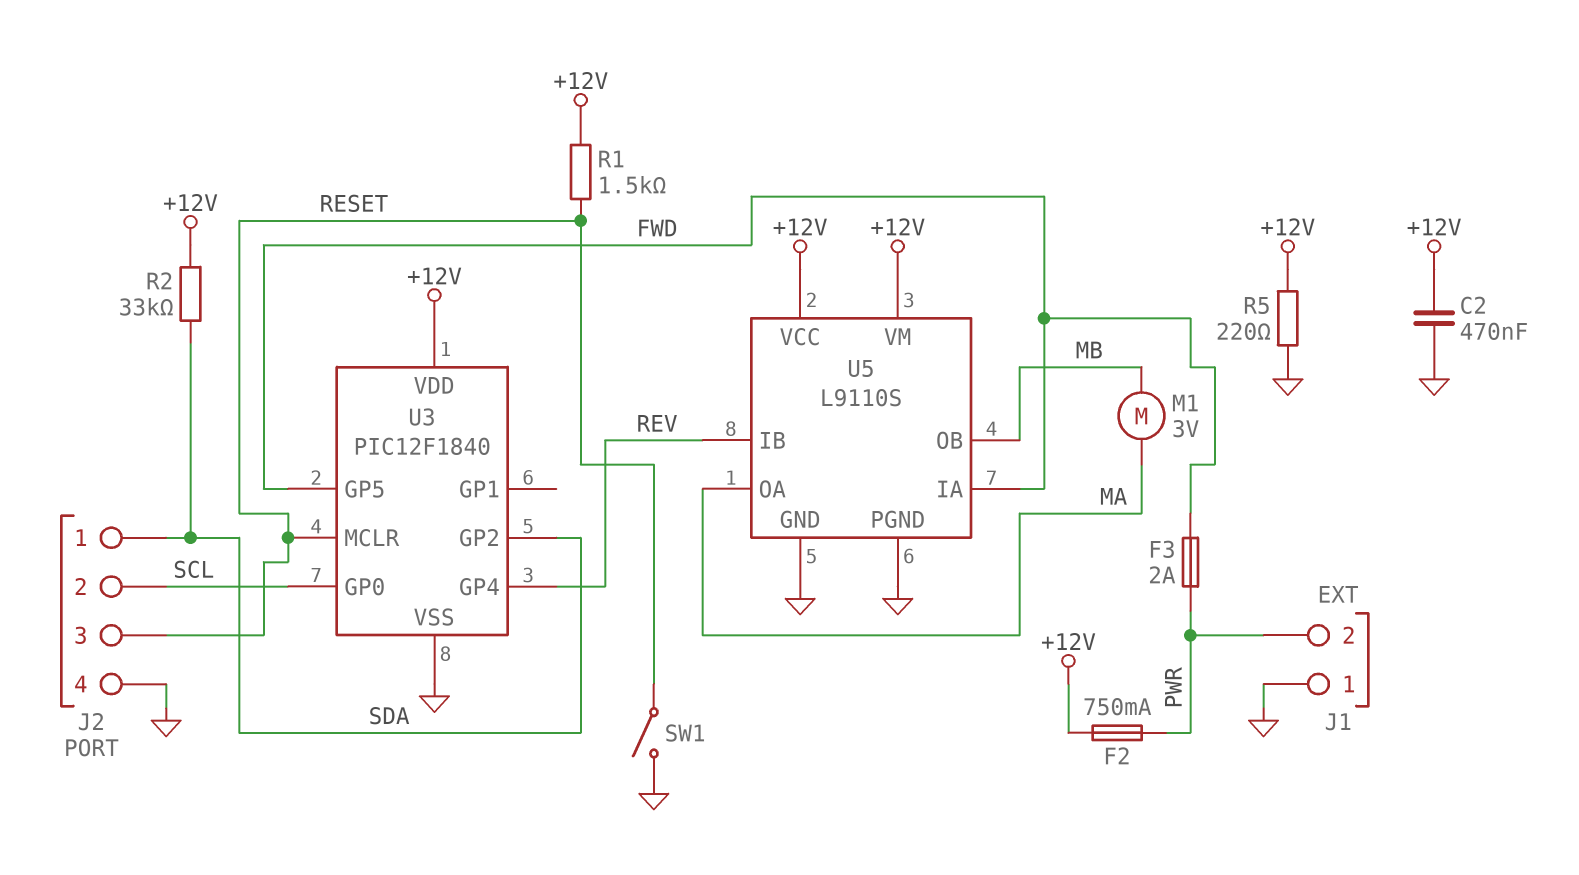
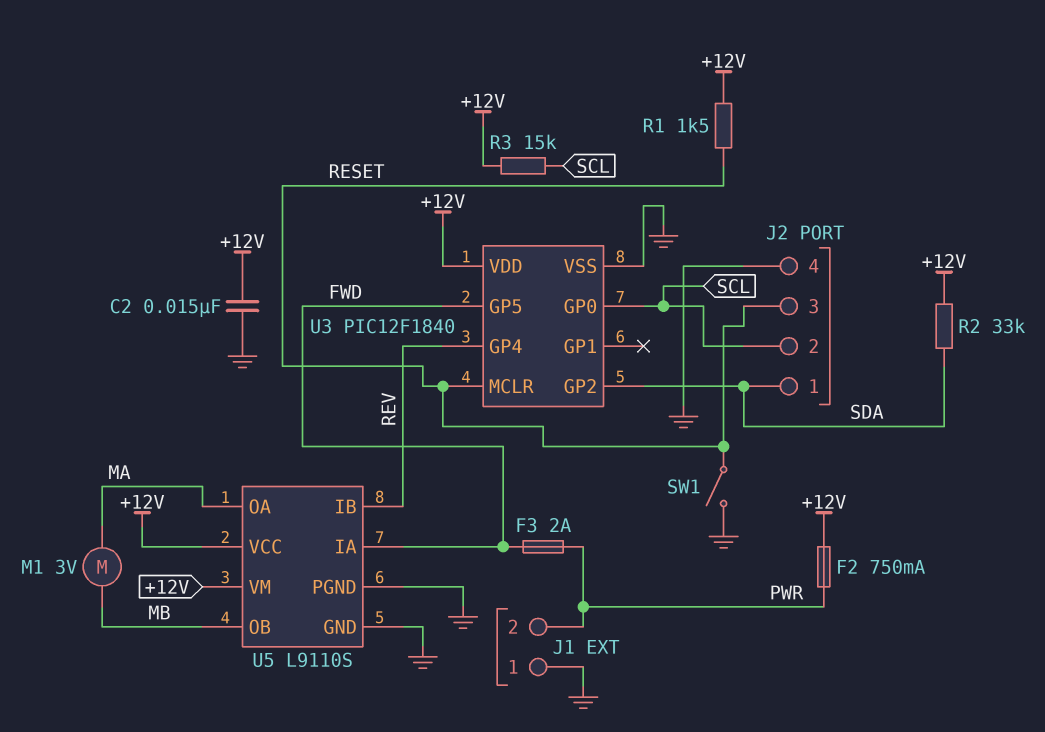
C2: 470nF (+12V, GND) -> 15nF (+12V, GND)
R3: none -> 15k (+12V, SCL)
R5: 220 (+12V, GND) -> none

